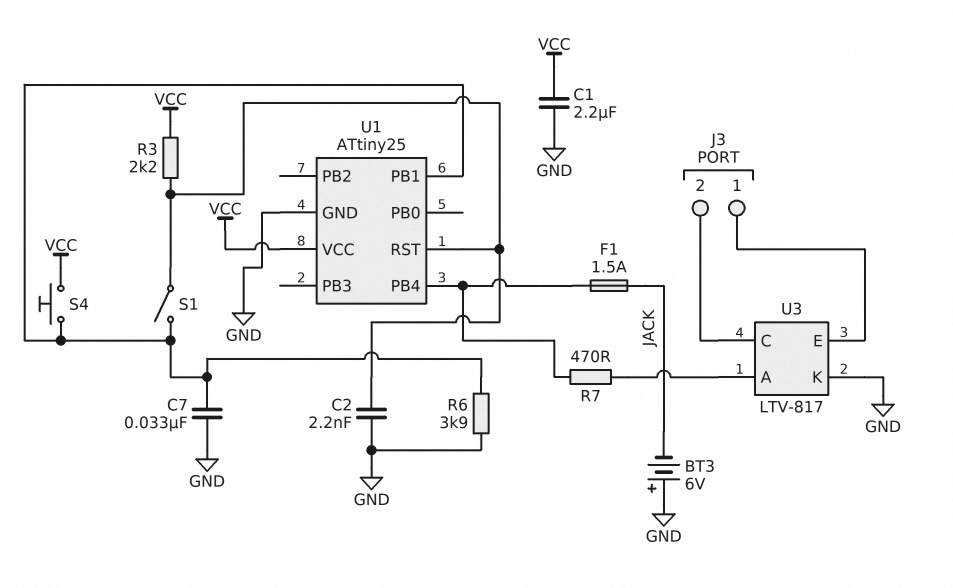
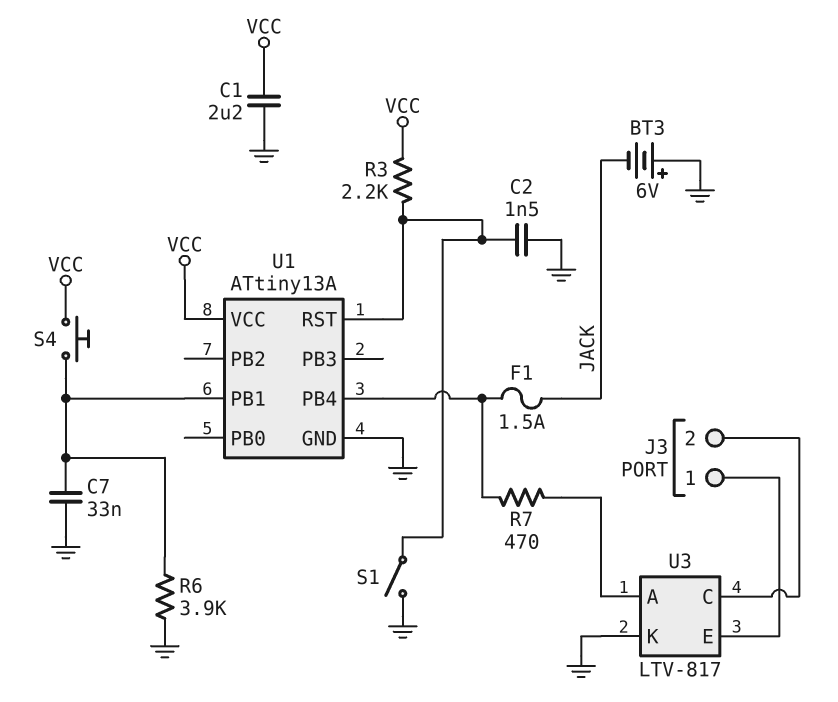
C2: 2.2nF (GND, U1/RST) -> 1.5nF (GND, U1/RST)
S1: switch (U1/PB1, U1/RST) -> switch (GND, U1/RST)
U1: ATtiny25 -> ATtiny13A

